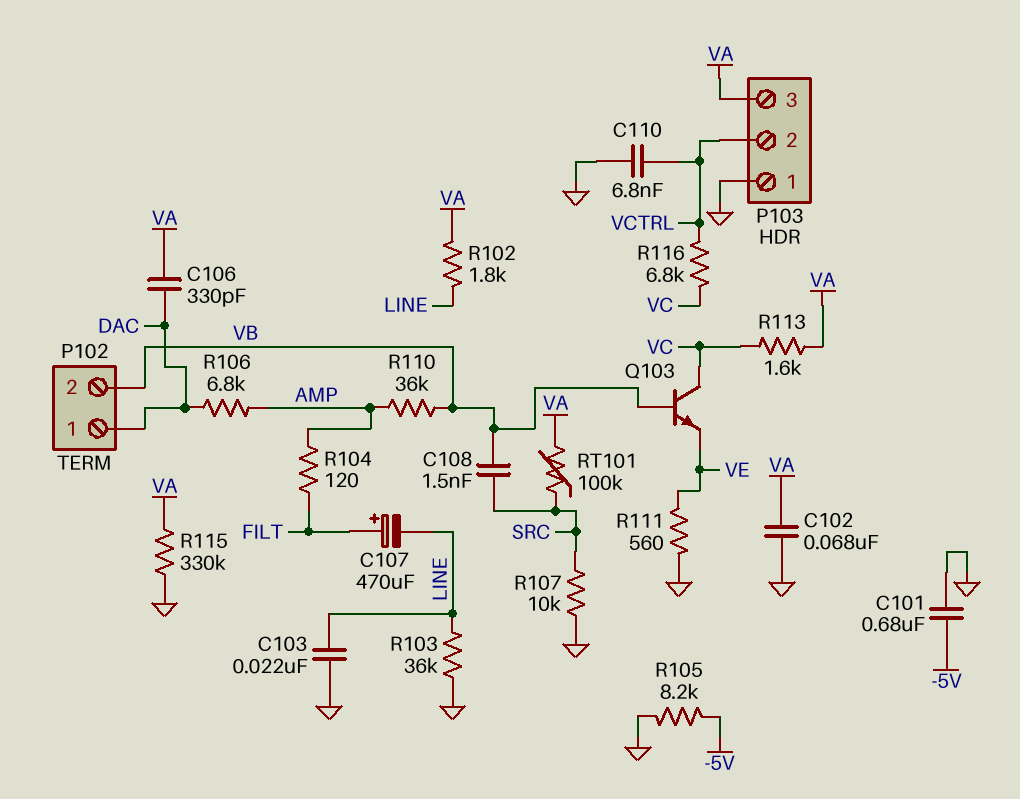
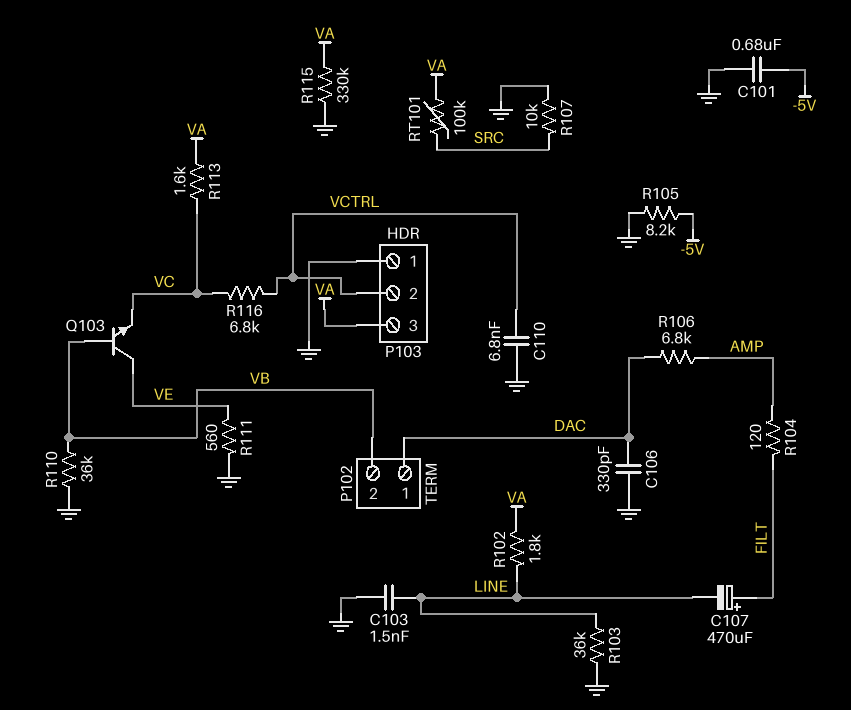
C102: 68nF (GND, VA) -> none
C103: 22nF (GND, LINE) -> 1.5nF (GND, LINE)
C106: 330pF (DAC, VA) -> 330pF (DAC, GND)
C108: 1.5nF (SRC, VB) -> none
Q103: NPN (B VB, C VC, E VE) -> NPN (B VB, C VE, E VC)
R110: 36k (AMP, VB) -> 36k (GND, VB)

